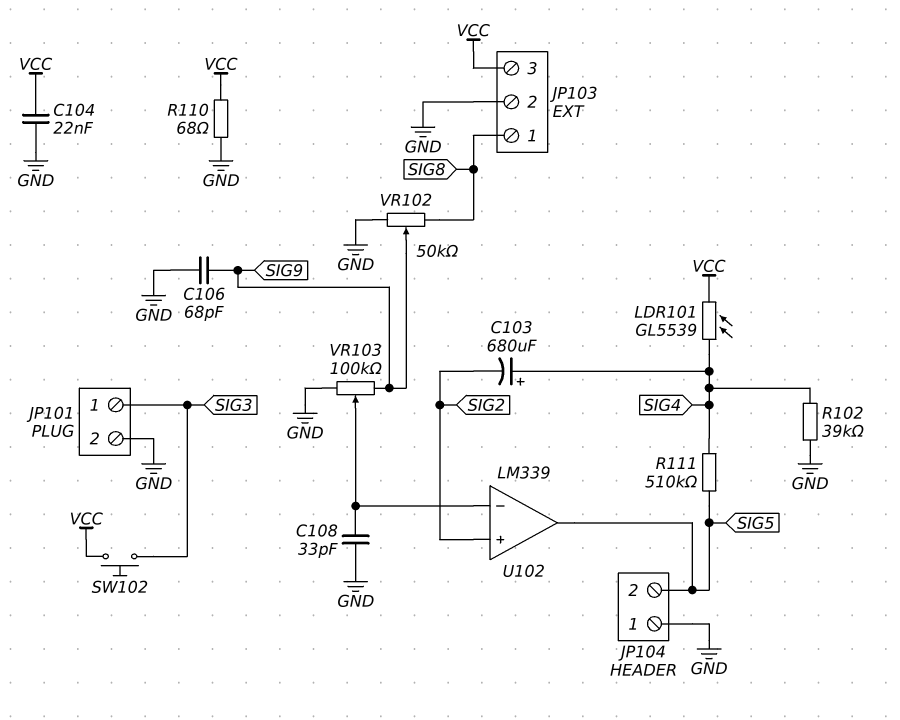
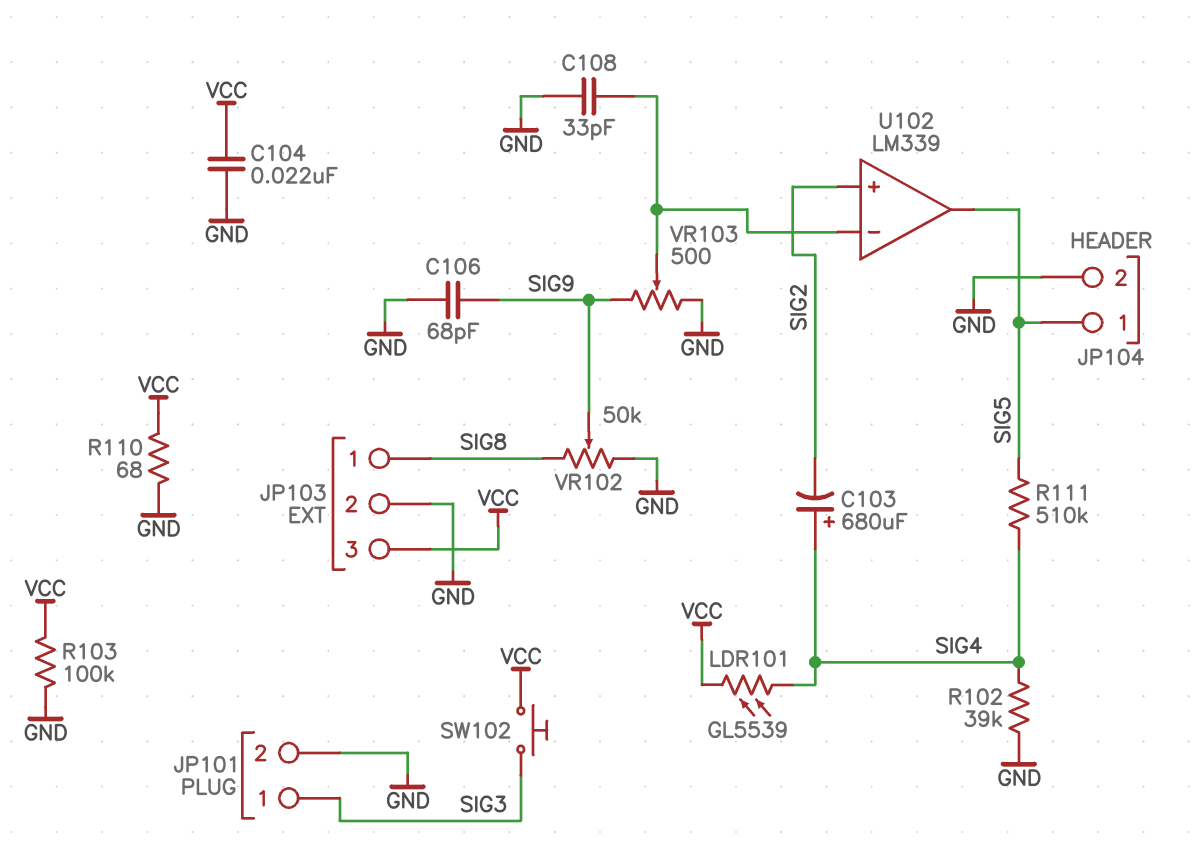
JP104 pin 1: GND -> SIG5
JP104 pin 2: SIG5 -> GND
R103: none -> 100k (GND, VCC)
VR103: 100k (GND, SIG9, wiper U102/in-) -> 500 (GND, SIG9, wiper U102/in-)

